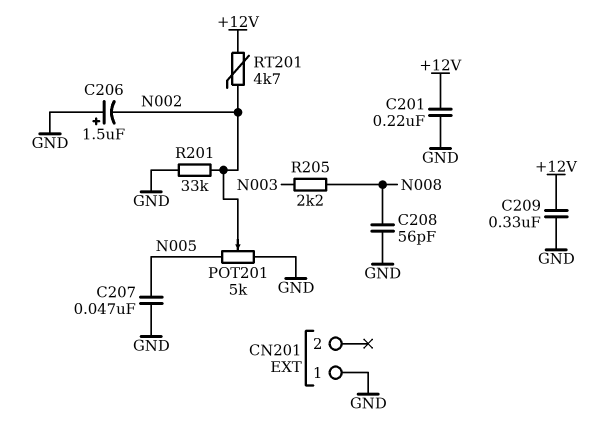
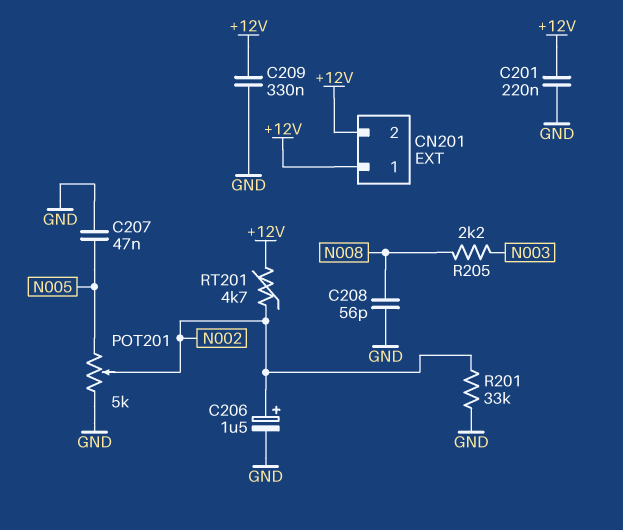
C206: 1.5uF (plus GND, minus N002) -> 1.5uF (plus N002, minus GND)
CN201 pin 1: GND -> +12V
CN201 pin 2: none -> +12V

